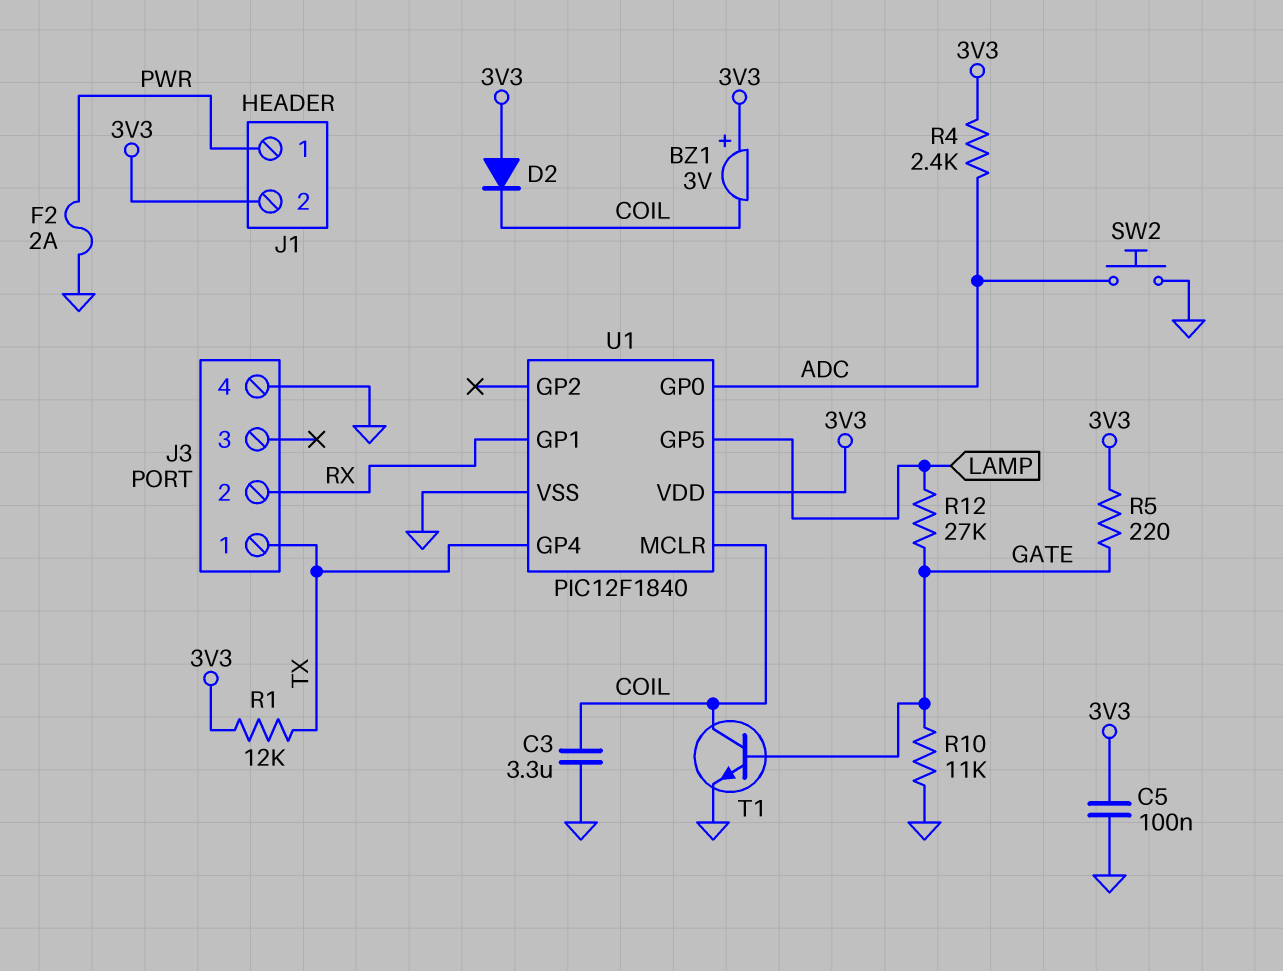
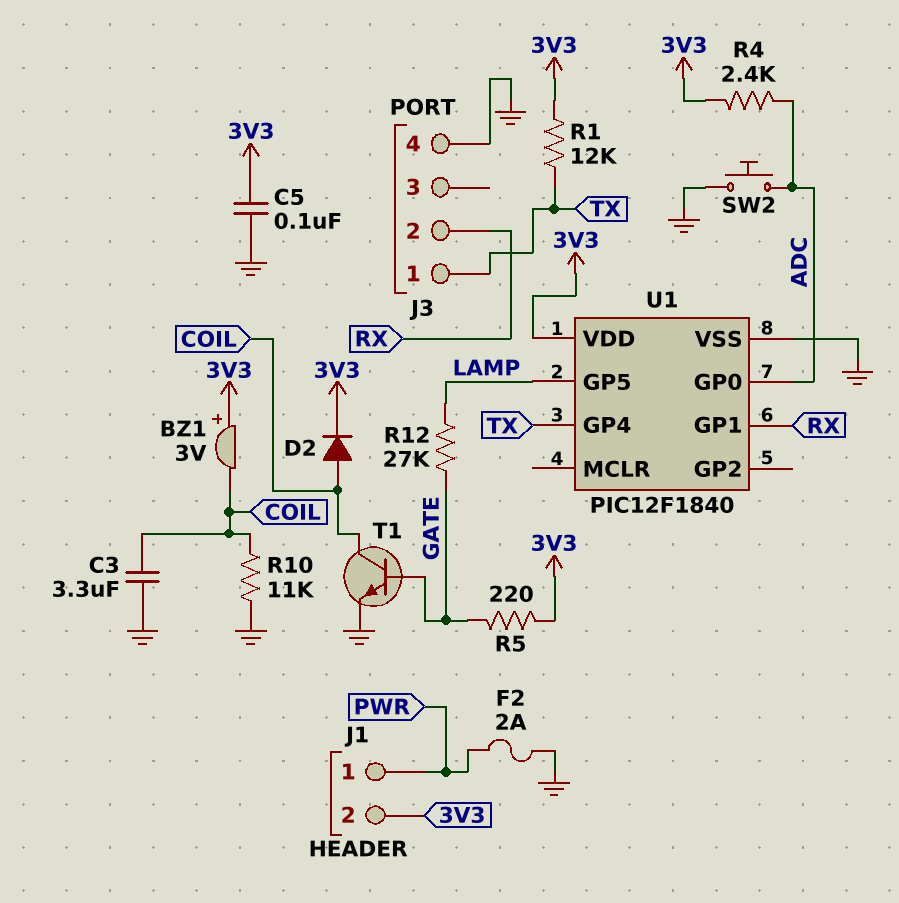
D2: diode (A 3V3, K COIL) -> diode (A COIL, K 3V3)
R10: 11k (GATE, GND) -> 11k (COIL, GND)
U1 pin MCLR: COIL -> none

